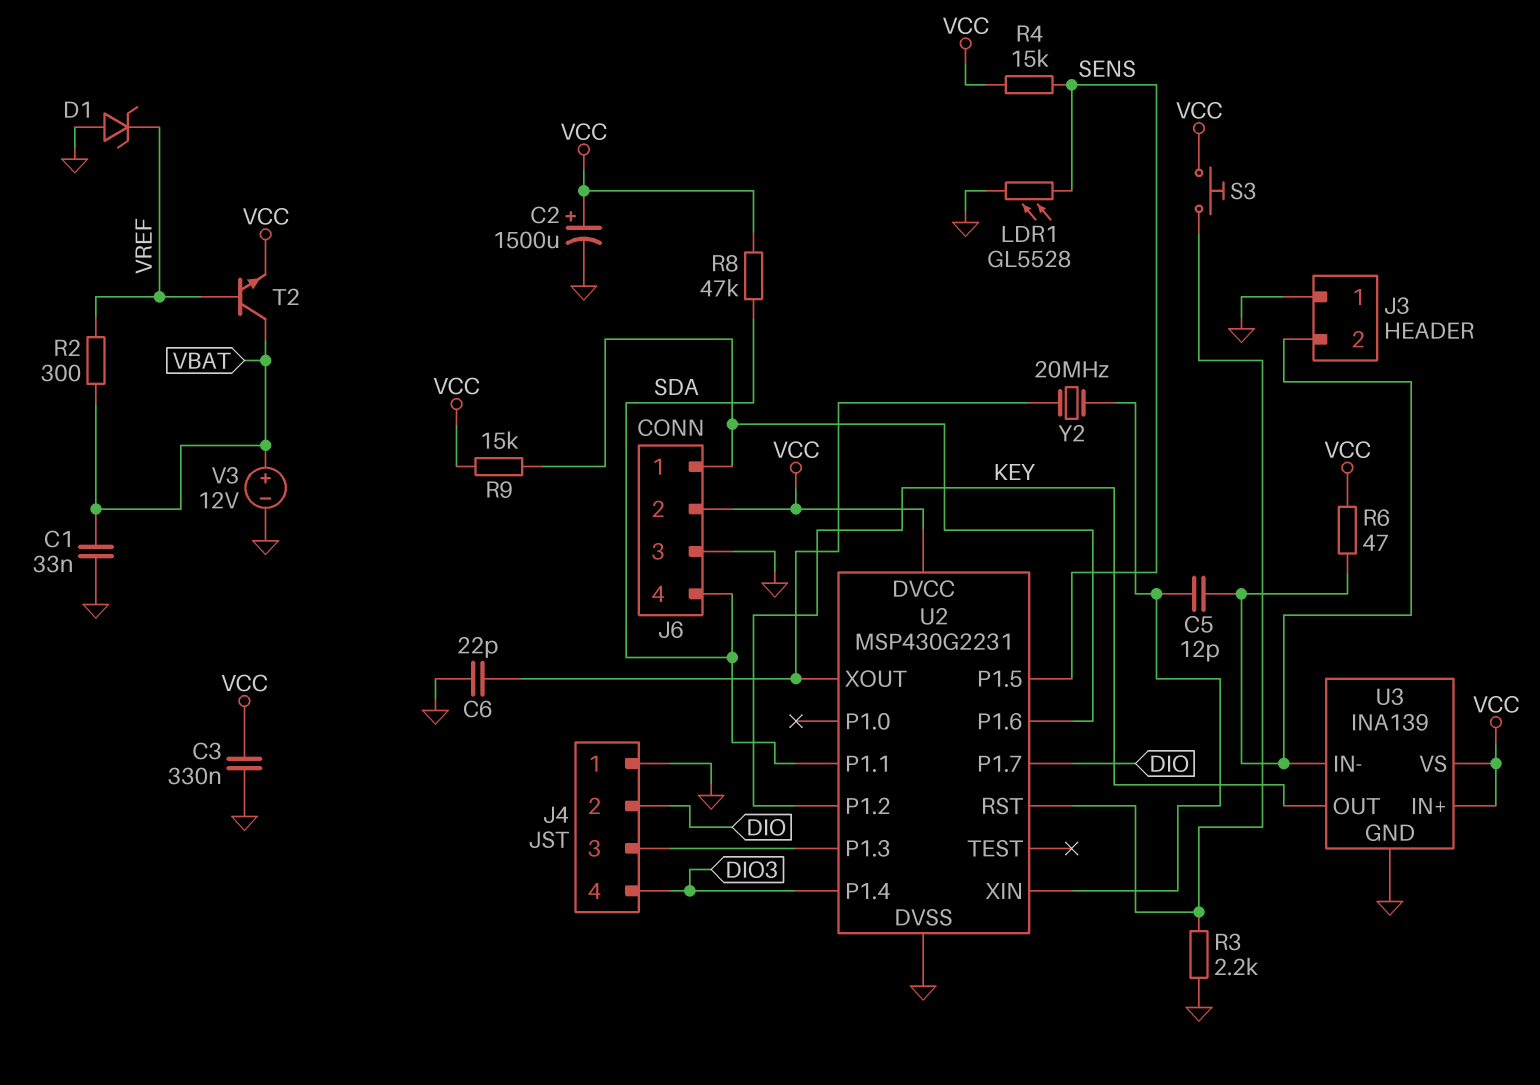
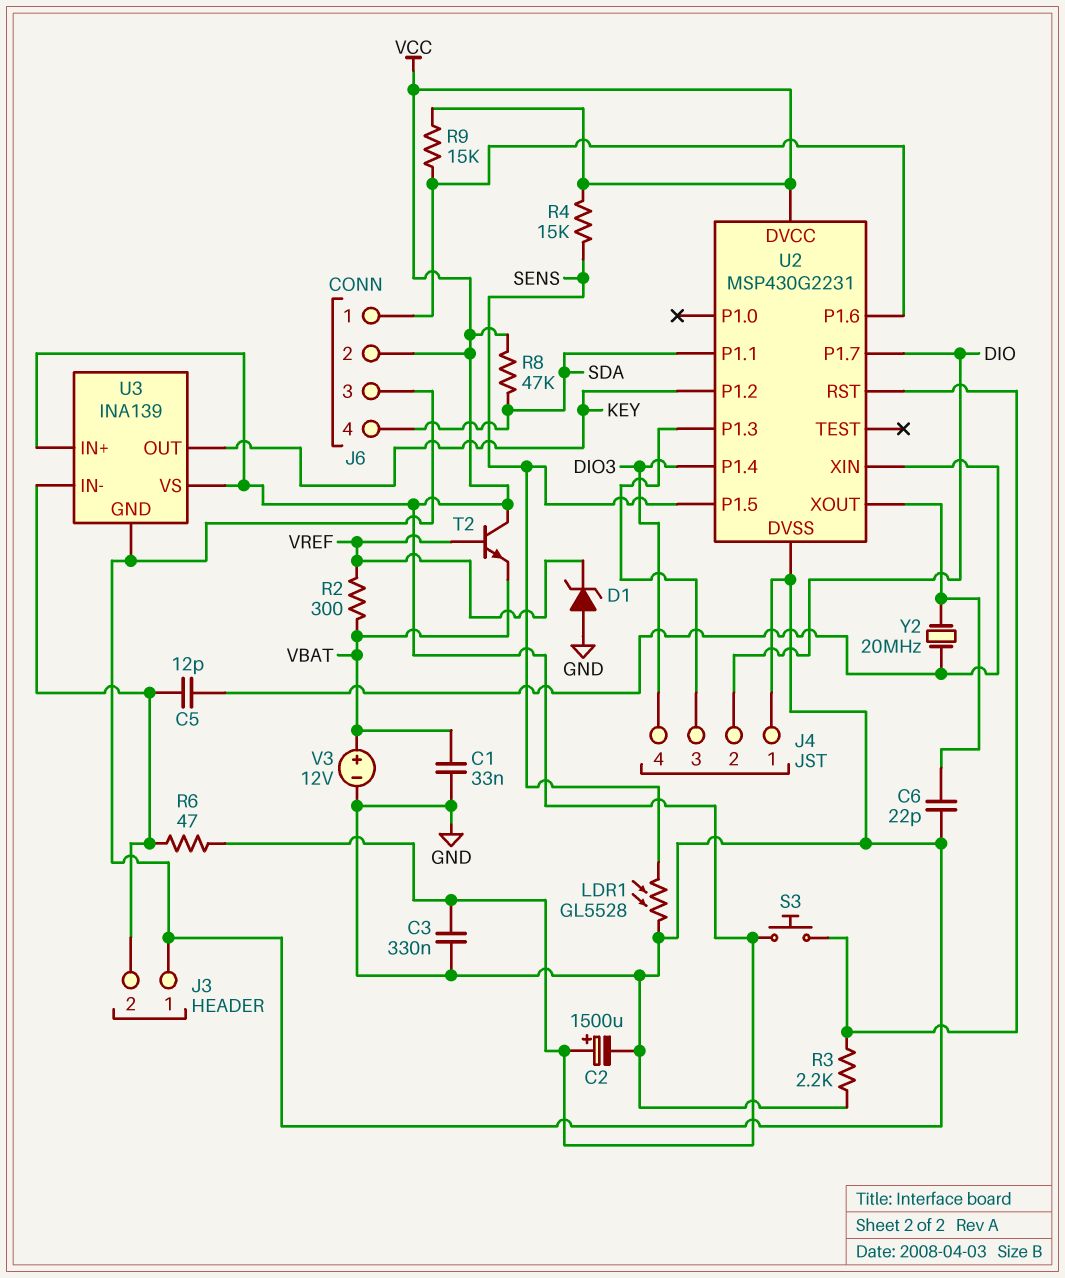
T2: NPN (B VREF, C VBAT, E VCC) -> NPN (B VREF, C VCC, E VBAT)

